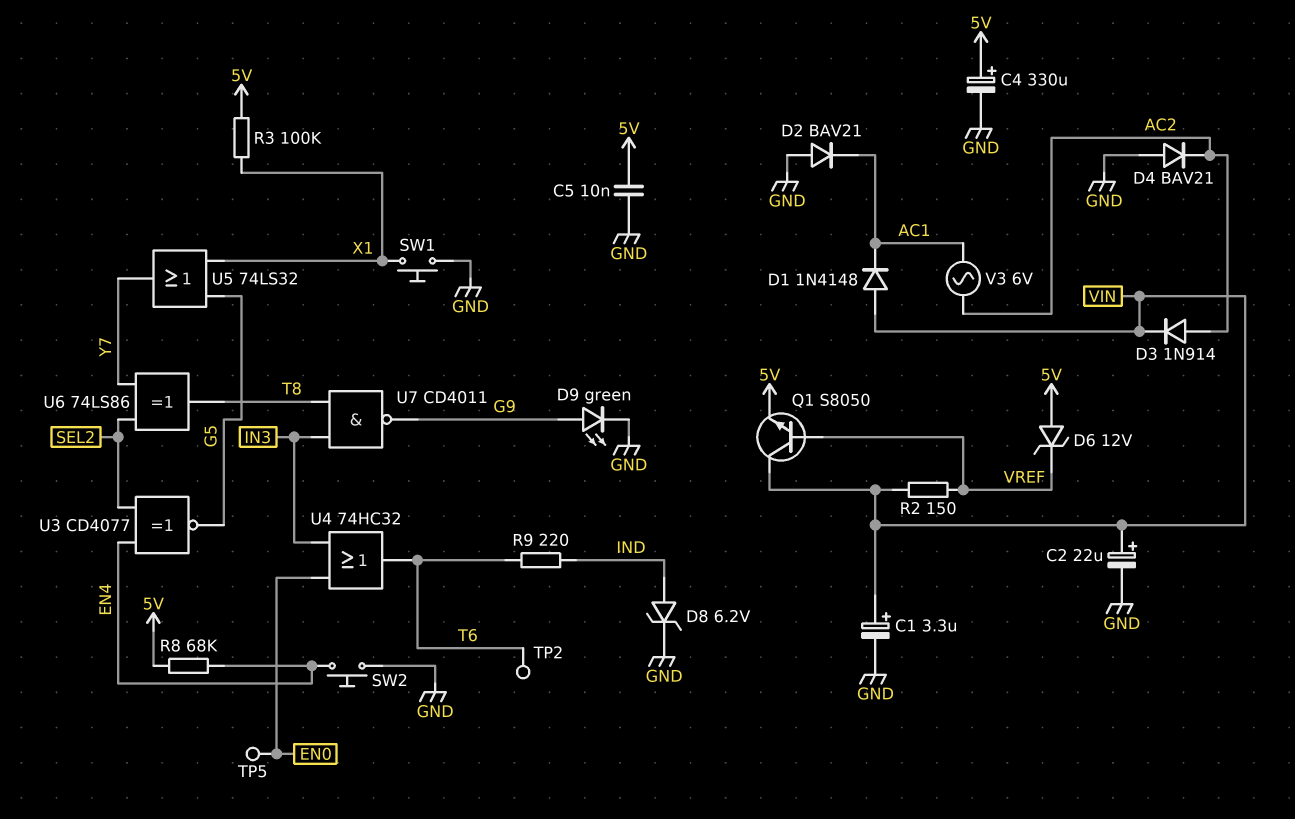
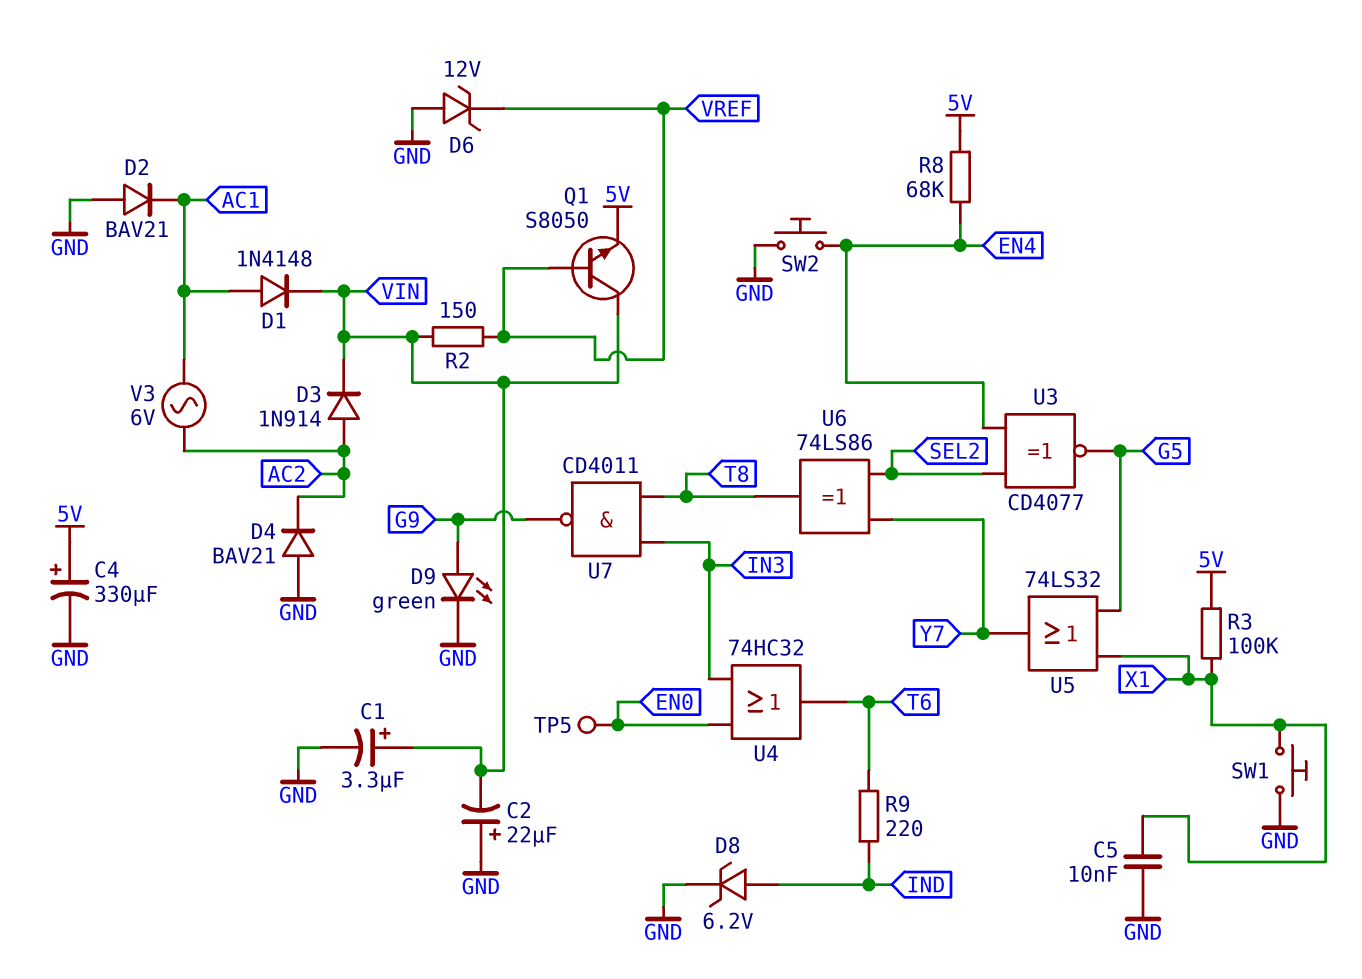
C2: 22uF (plus VIN, minus GND) -> 22uF (plus GND, minus VIN)
C5: 10nF (5V, GND) -> 10nF (GND, X1)
D1: diode 1N4148 (A VIN, K AC1) -> diode 1N4148 (A AC1, K VIN)
D6: zener 12V (A 5V, K VREF) -> zener 12V (A GND, K VREF)
TP2: test point (T6) -> none

